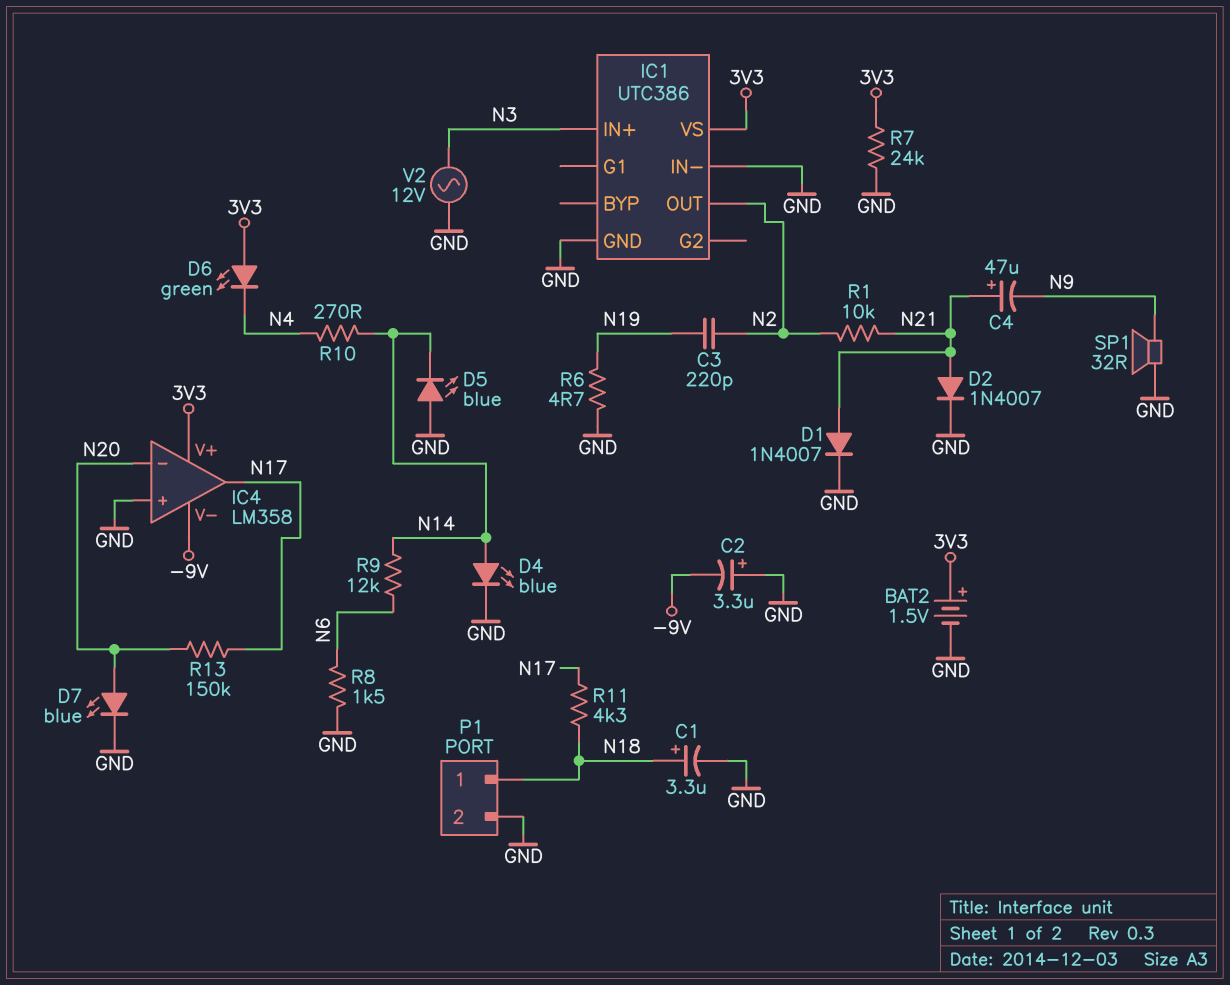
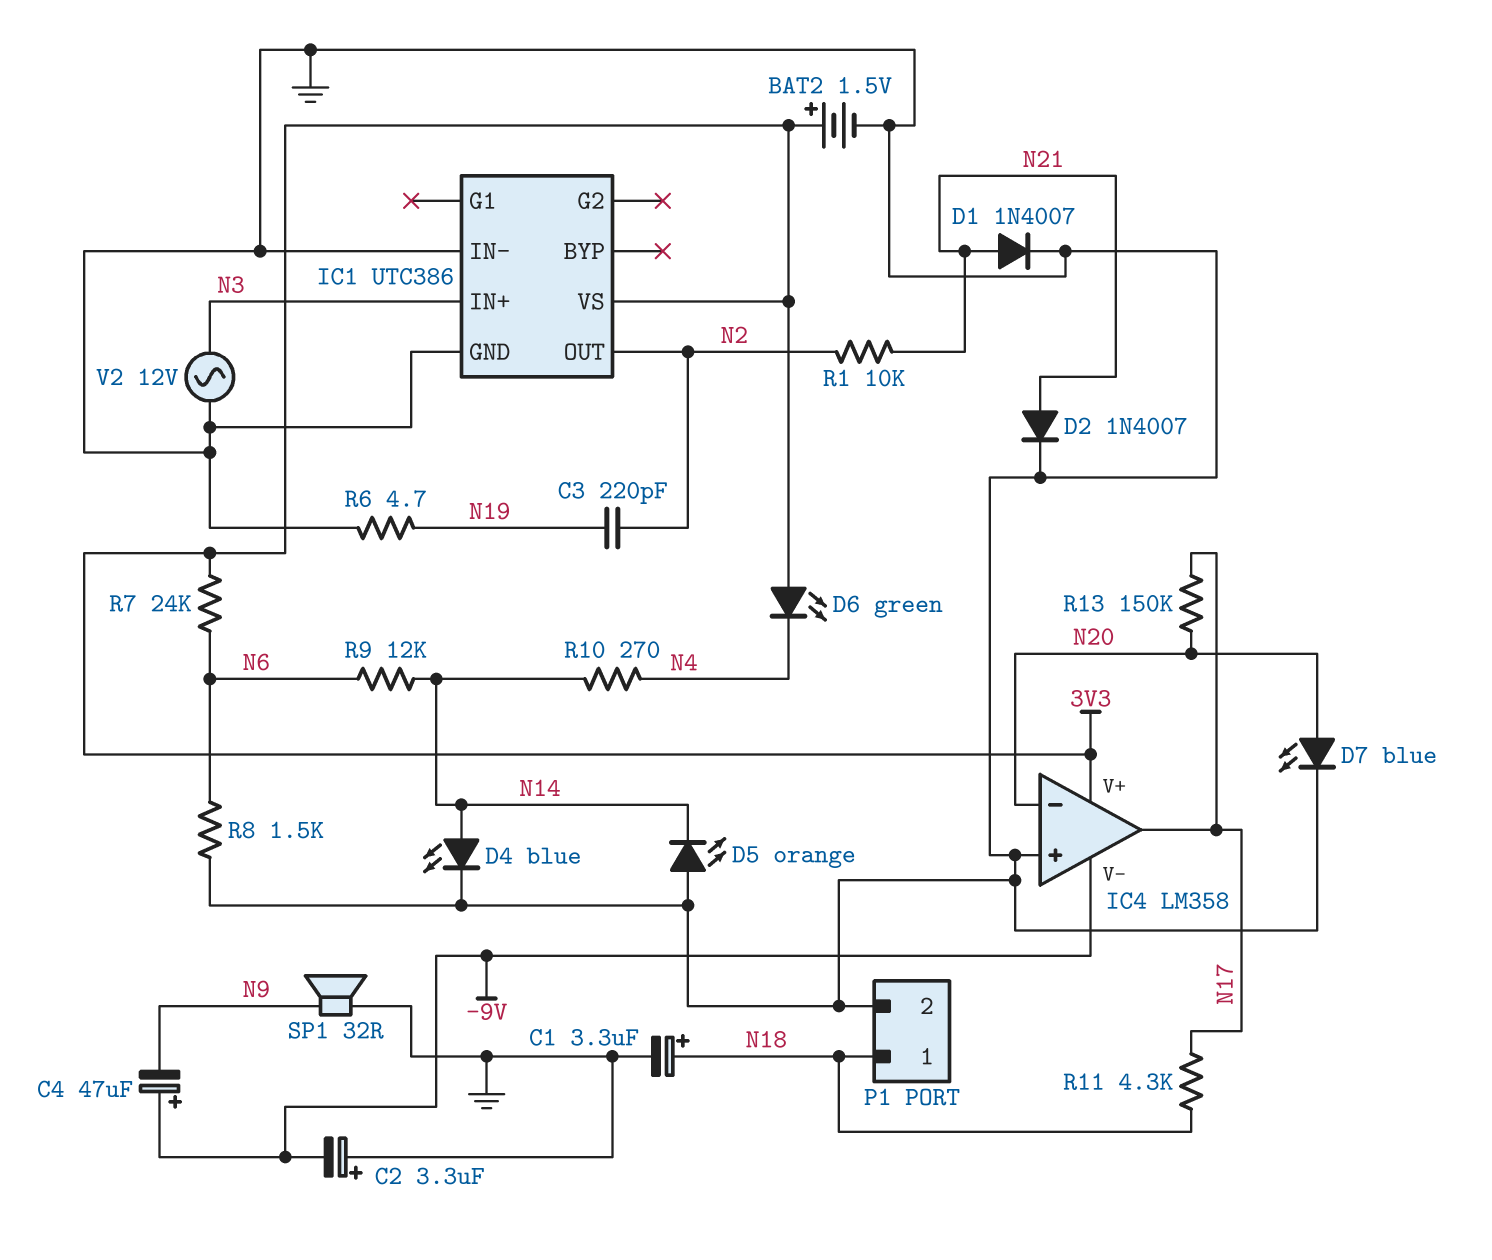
C4: 47uF (plus N21, minus N9) -> 47uF (plus -9V, minus N9)
D5: LED blue (A GND, K N14) -> LED orange (A GND, K N14)
R7: 24k (3V3, GND) -> 24k (3V3, N6)

